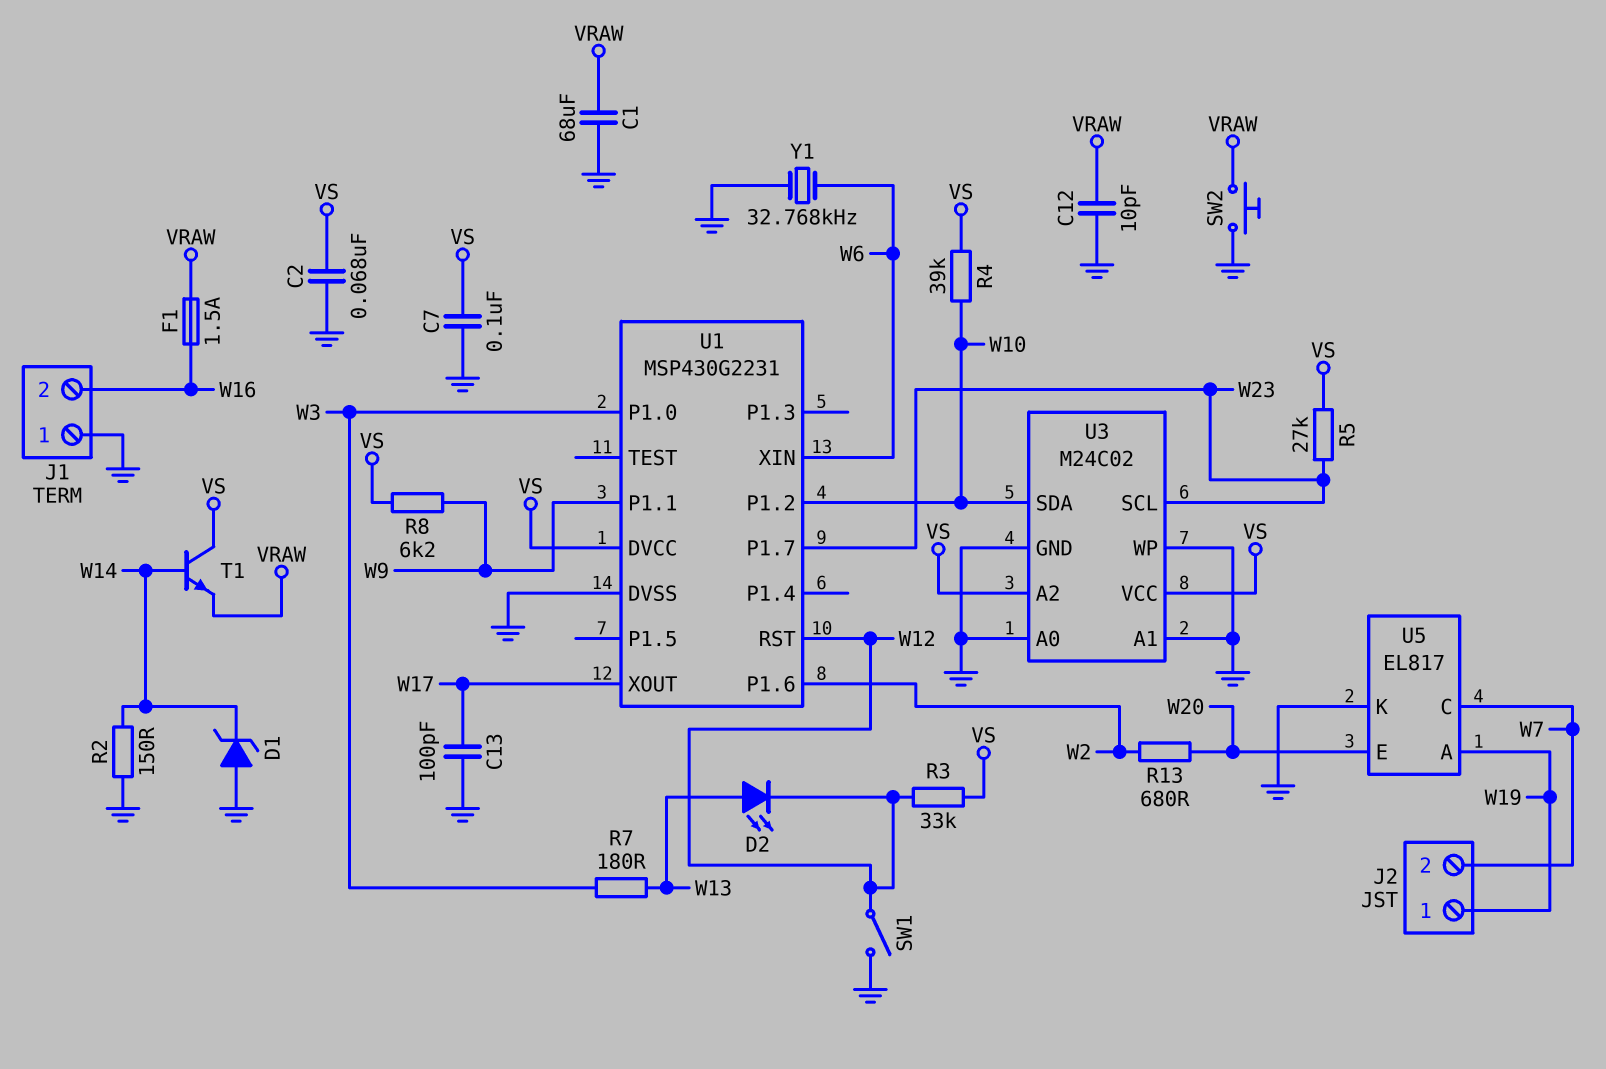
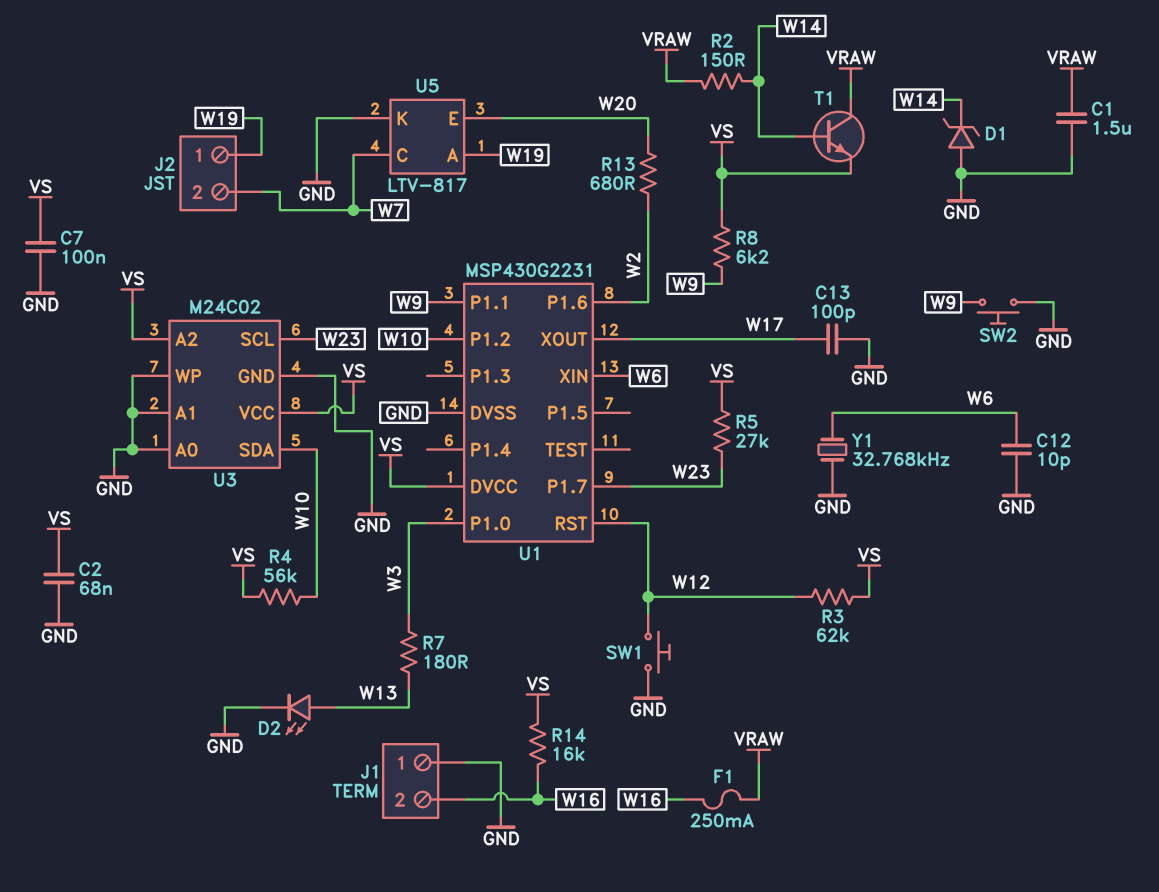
C1: 68uF (GND, VRAW) -> 1.5uF (GND, VRAW)
C12: 10pF (GND, VRAW) -> 10pF (GND, W6)
D2: LED (A W13, K W12) -> LED (A W13, K GND)
F1: 1.5A (VRAW, W16) -> 250mA (VRAW, W16)
R2: 150 (GND, W14) -> 150 (VRAW, W14)
R3: 33k (VS, W12) -> 62k (VS, W12)
R4: 39k (VS, W10) -> 56k (VS, W10)
R14: none -> 16k (VS, W16)
SW1: switch (GND, W12) -> button (GND, W12)
SW2: button (GND, VRAW) -> button (GND, W9)
T1: NPN (B W14, C VS, E VRAW) -> NPN (B W14, C VRAW, E VS)
U5: EL817 -> LTV-817

